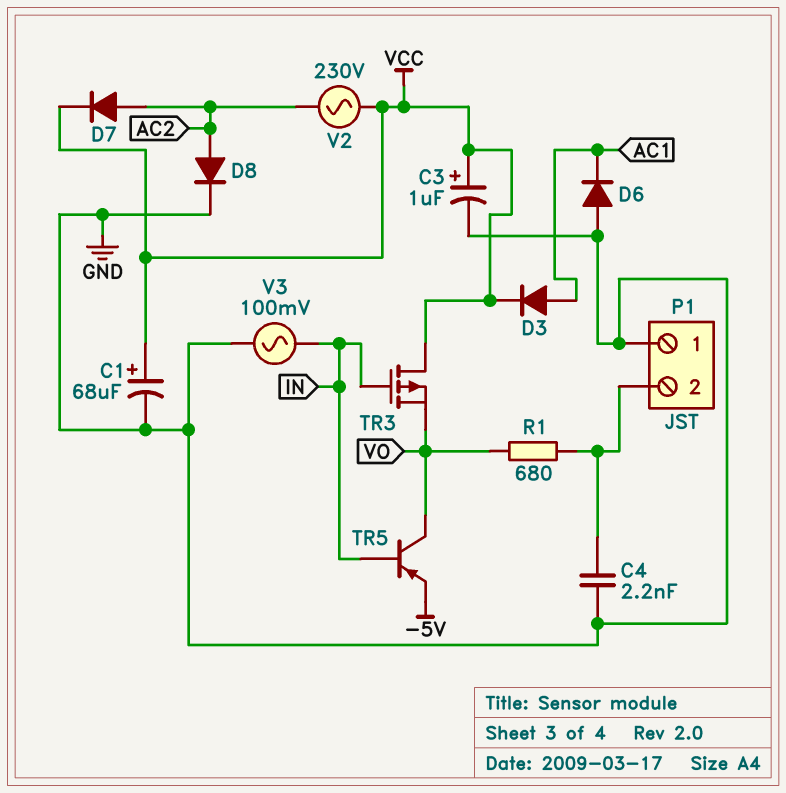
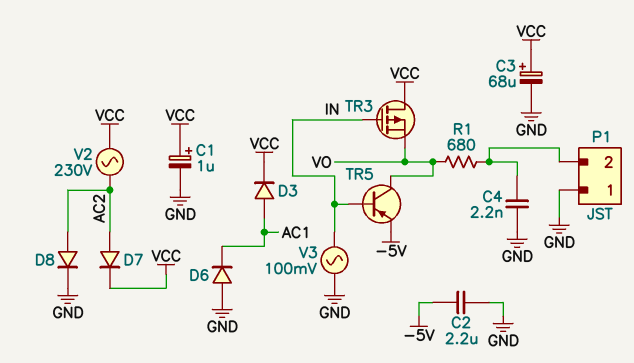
C1: 68uF (plus VCC, minus GND) -> 1uF (plus VCC, minus GND)
C2: none -> 2.2uF (-5V, GND)
C3: 1uF (plus VCC, minus GND) -> 68uF (plus VCC, minus GND)

